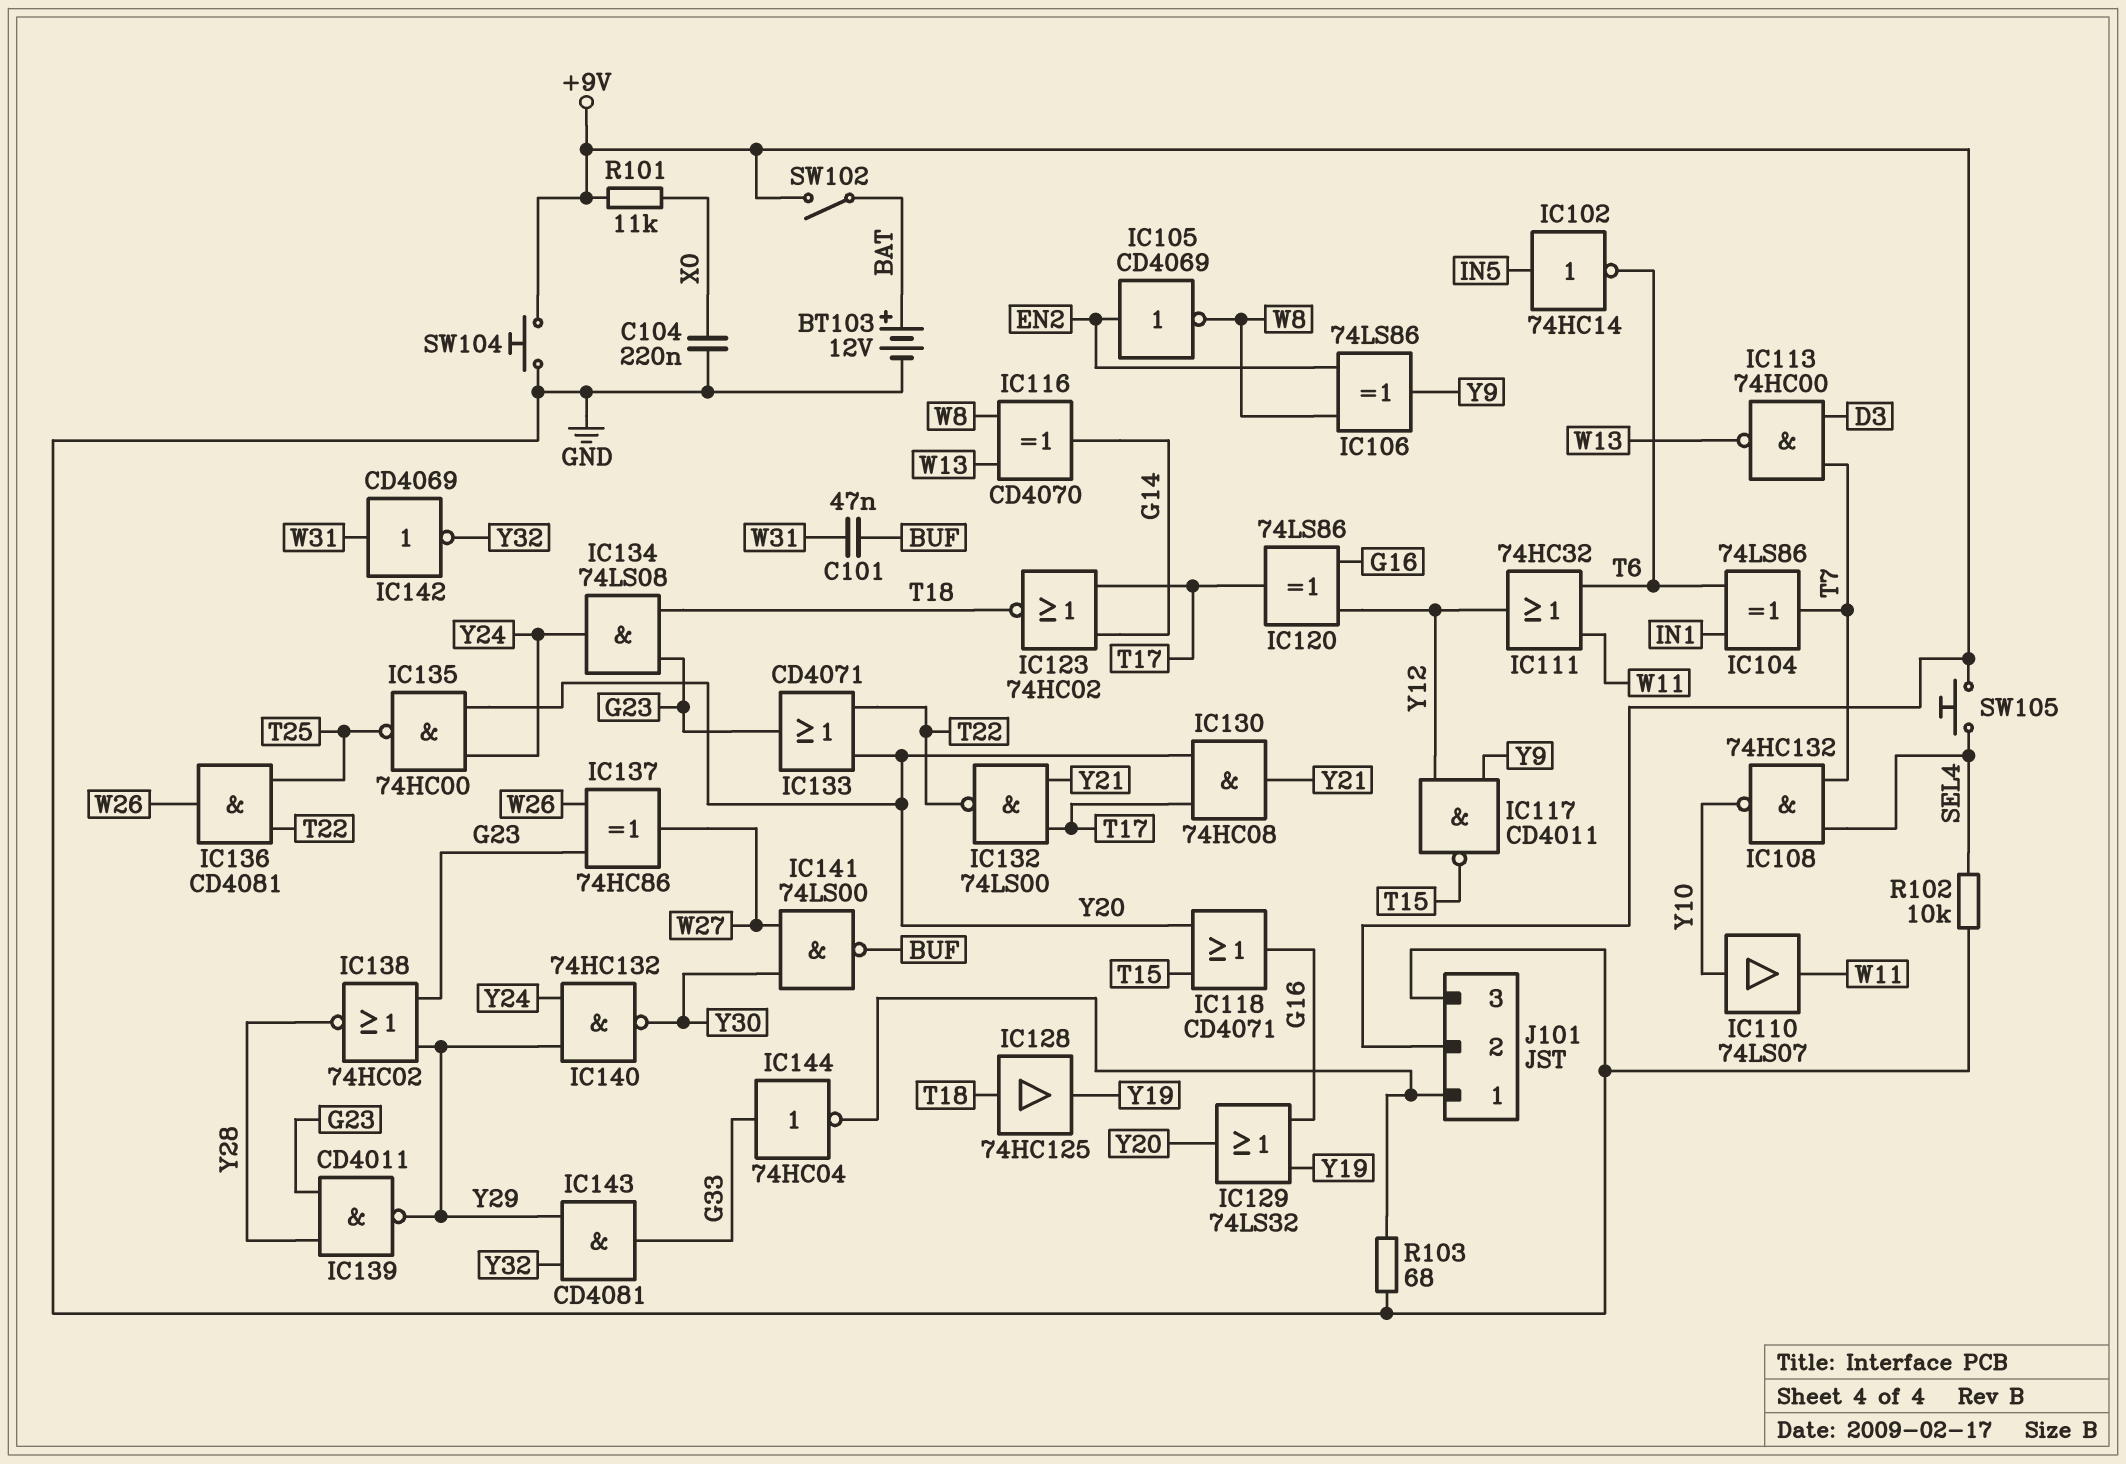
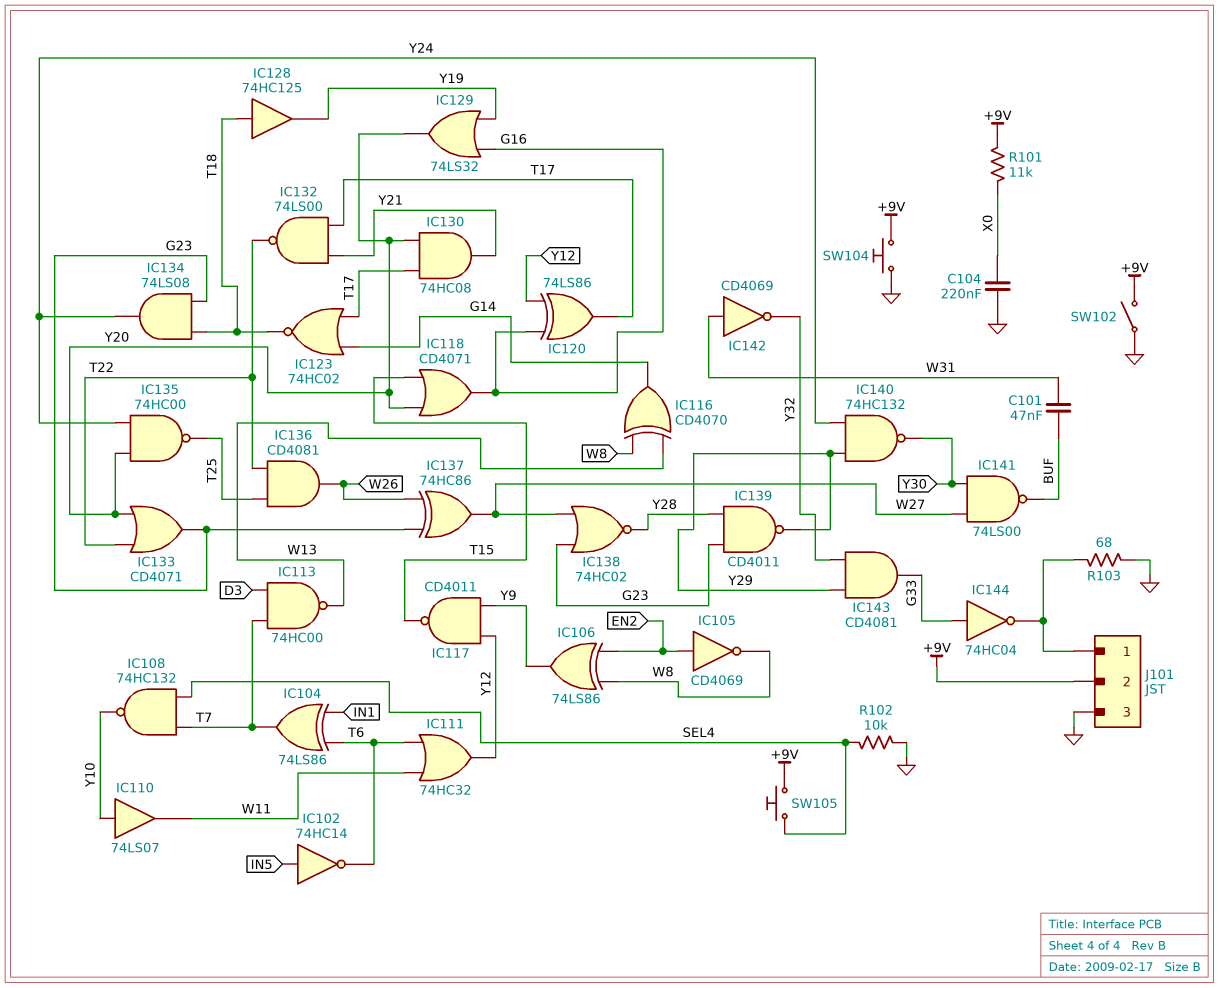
BT103: 12V (plus BAT, minus GND) -> none
IC138: NOR 74HC02 (in G23, in Y29, out Y28) -> NOR 74HC02 (in G23, in W27, out Y28)
SW102: switch (+9V, BAT) -> switch (+9V, GND)

